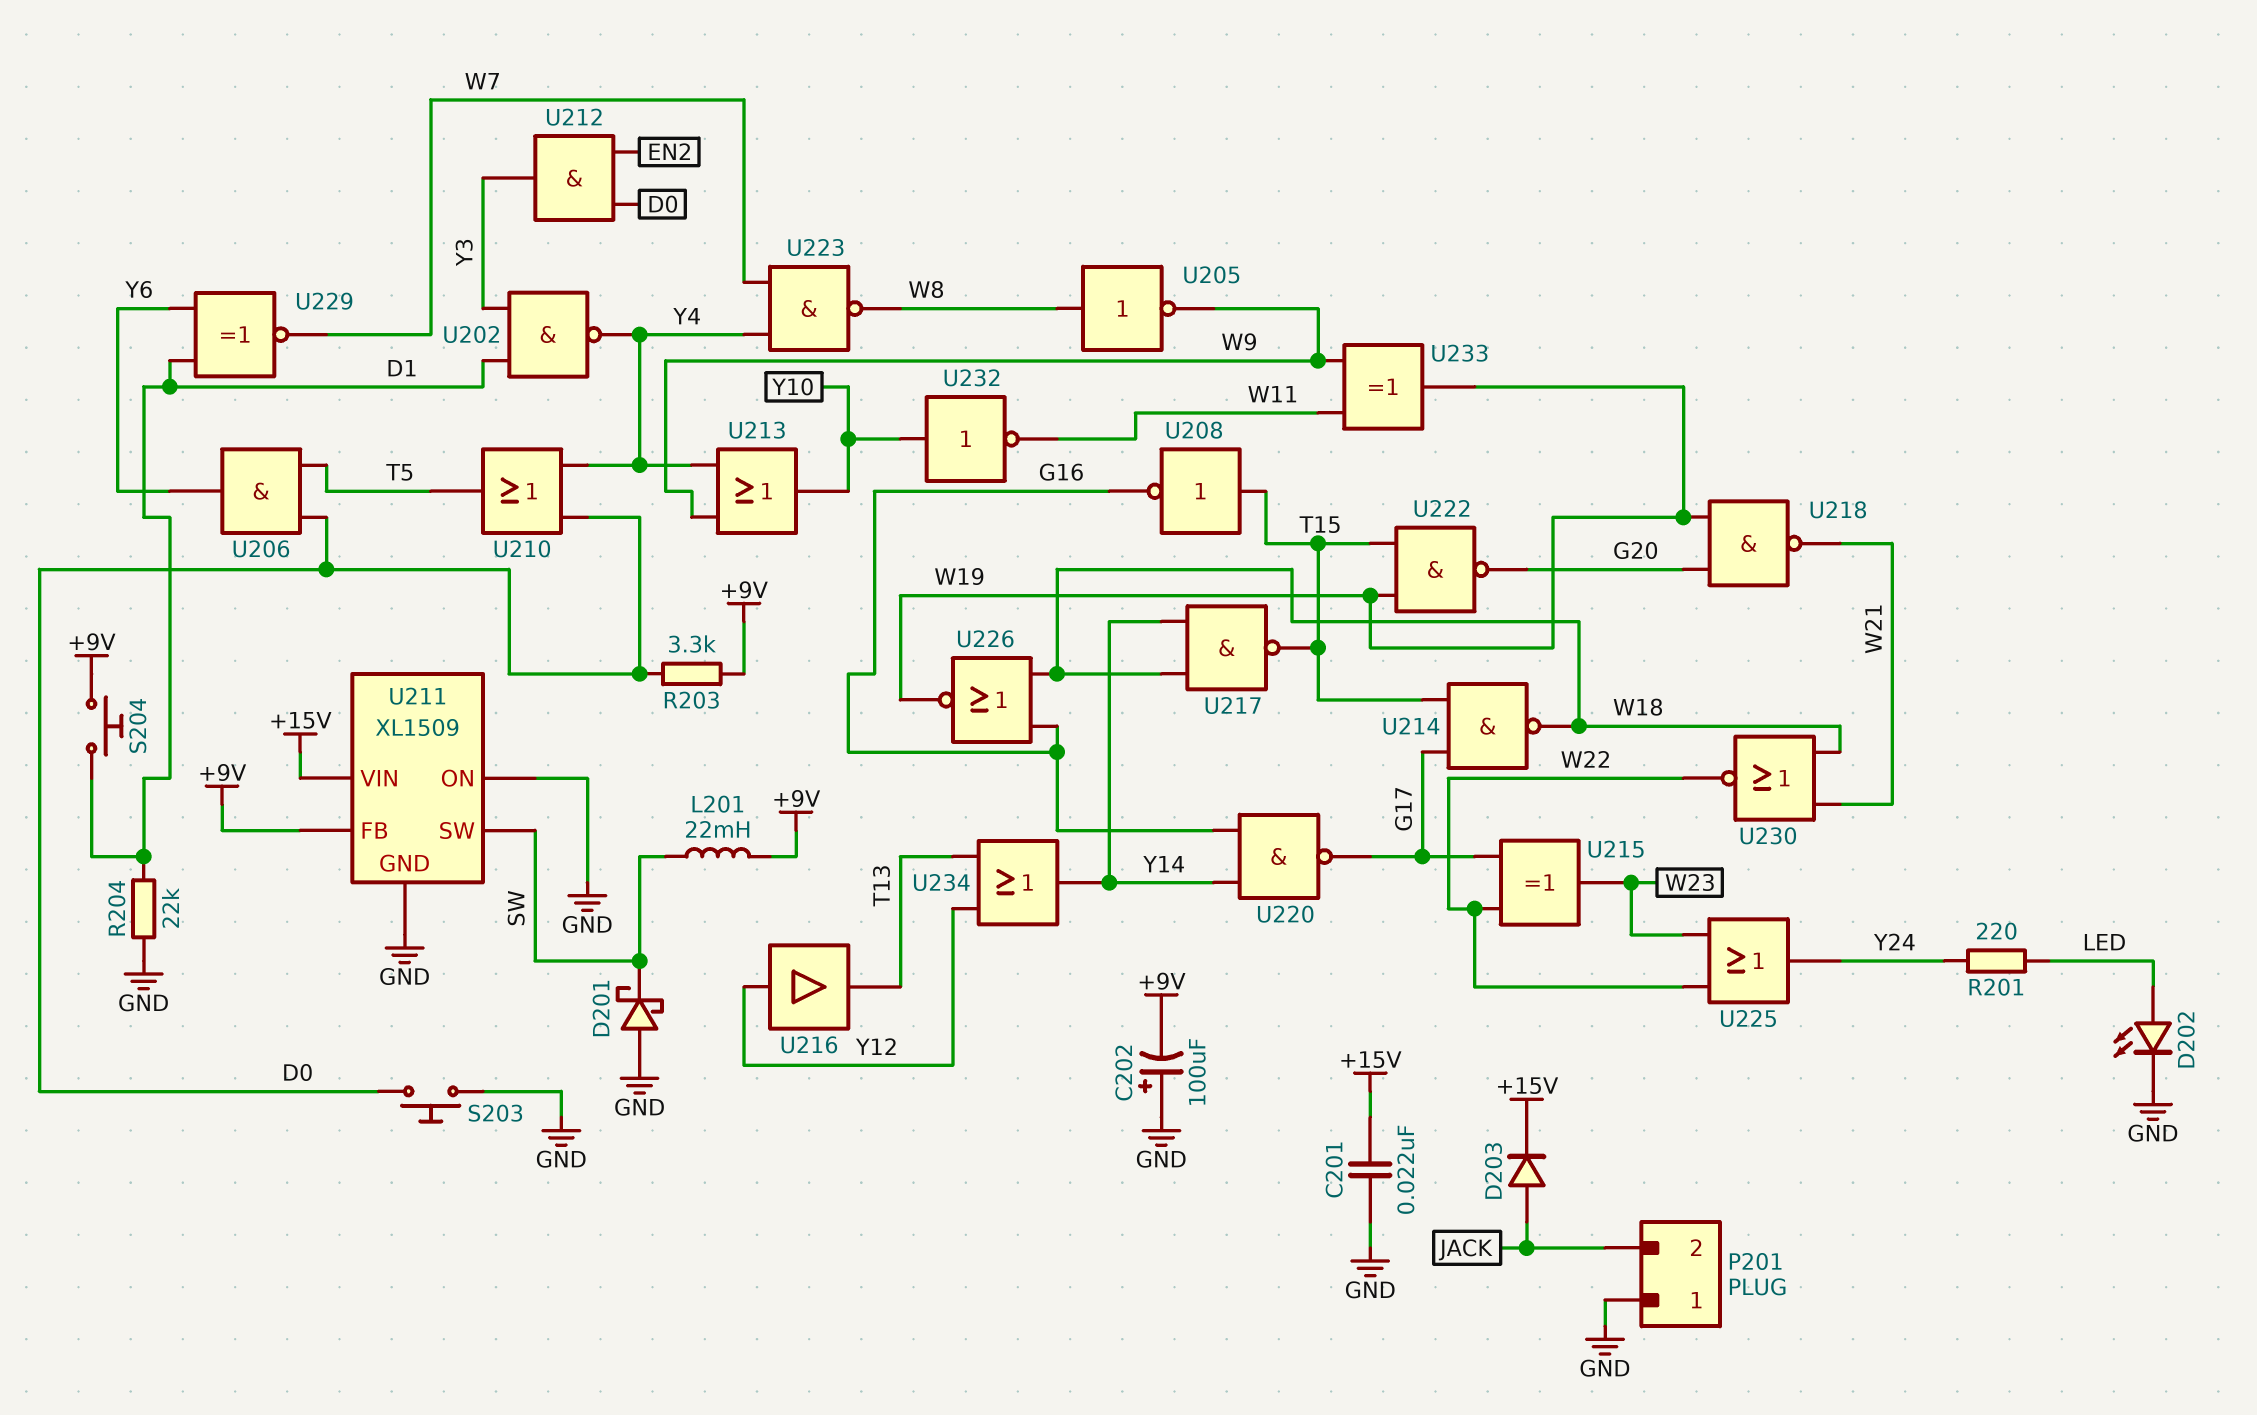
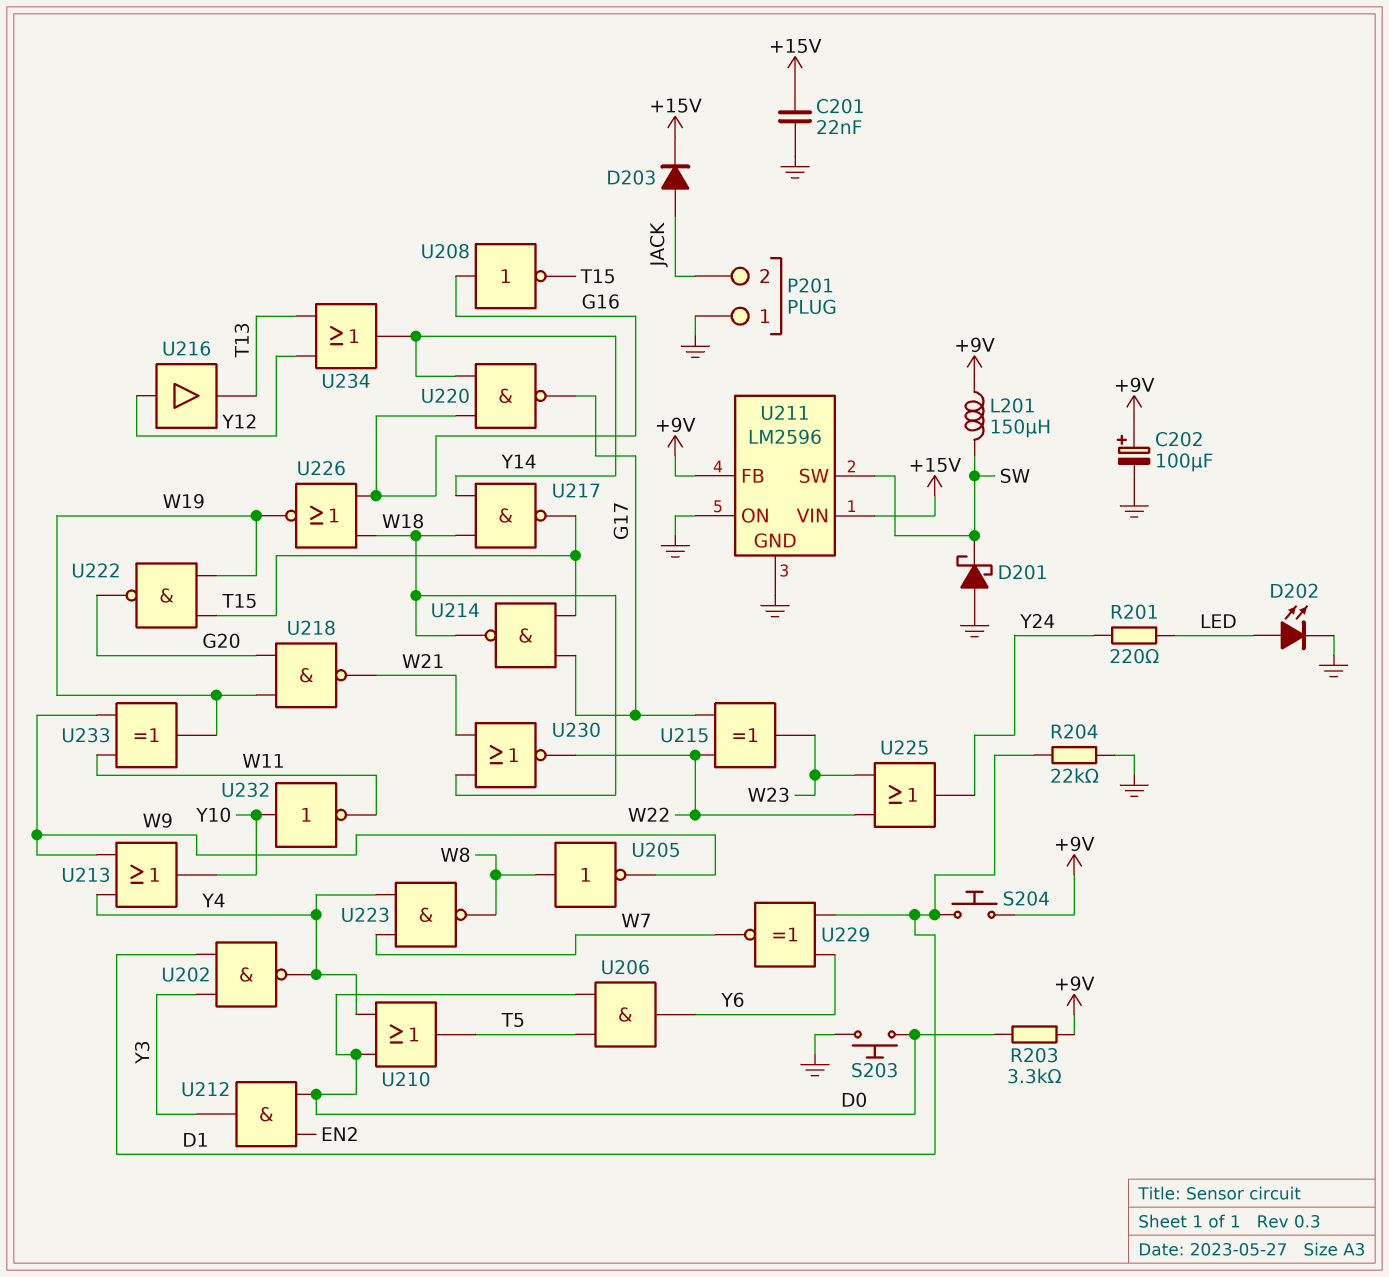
C202: 100uF (plus GND, minus +9V) -> 100uF (plus +9V, minus GND)
L201: 22mH (+9V, SW) -> 150uH (+9V, SW)
U208: NOT (in T15, out G16) -> NOT (in G16, out T15)
U211: XL1509 -> LM2596

